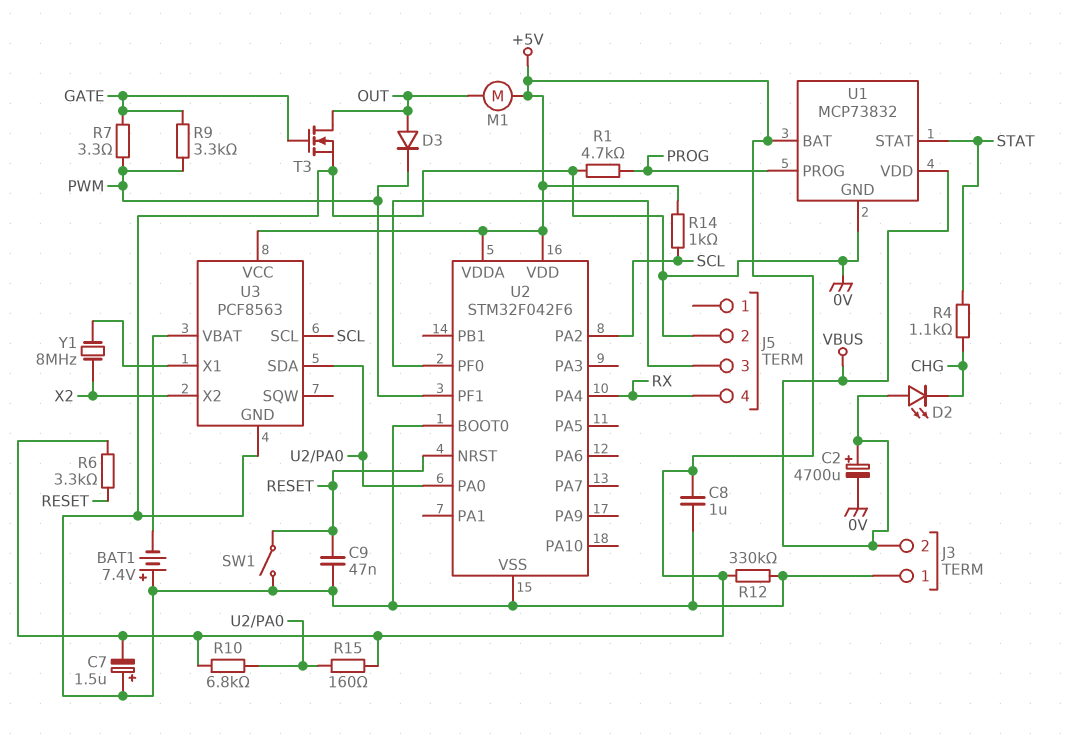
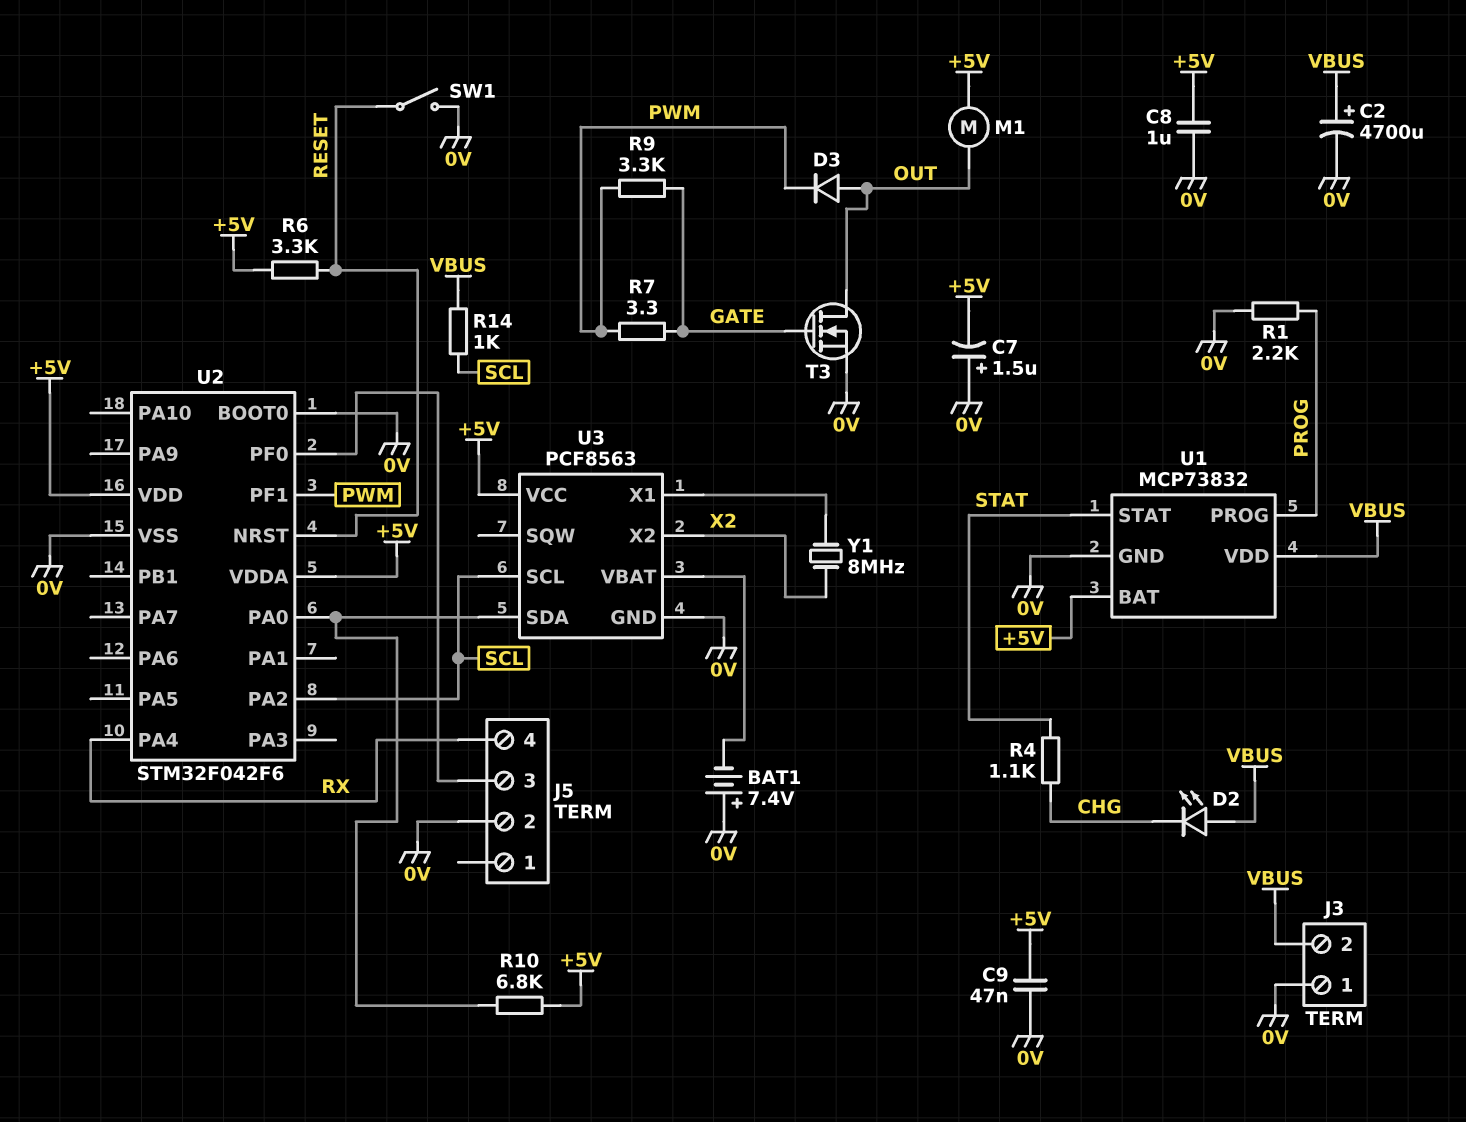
C9: 47nF (0V, RESET) -> 47nF (+5V, 0V)
R1: 4.7k (0V, PROG) -> 2.2k (0V, PROG)
R12: 330k (+5V, 0V) -> none
R14: 1k (+5V, SCL) -> 1k (SCL, VBUS)
R15: 160 (+5V, U2/PA0) -> none

